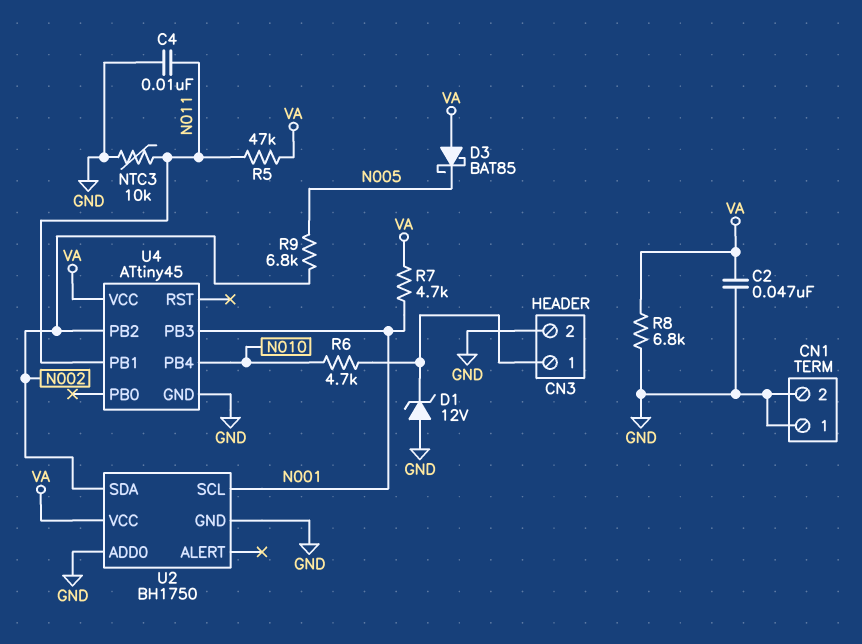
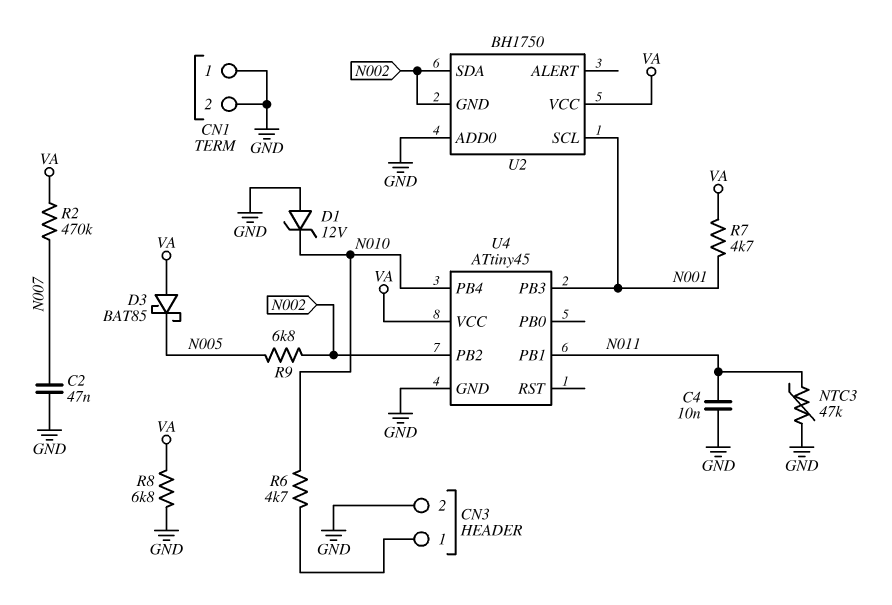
C2: 47nF (GND, VA) -> 47nF (GND, N007)
D1: zener 12V (A GND, K CN3/1) -> zener 12V (A GND, K N010)
NTC3: 10k (GND, N011) -> 47k (GND, N011)
R2: none -> 470k (N007, VA)
R5: 47k (N011, VA) -> none
U2 pin GND: GND -> N002

